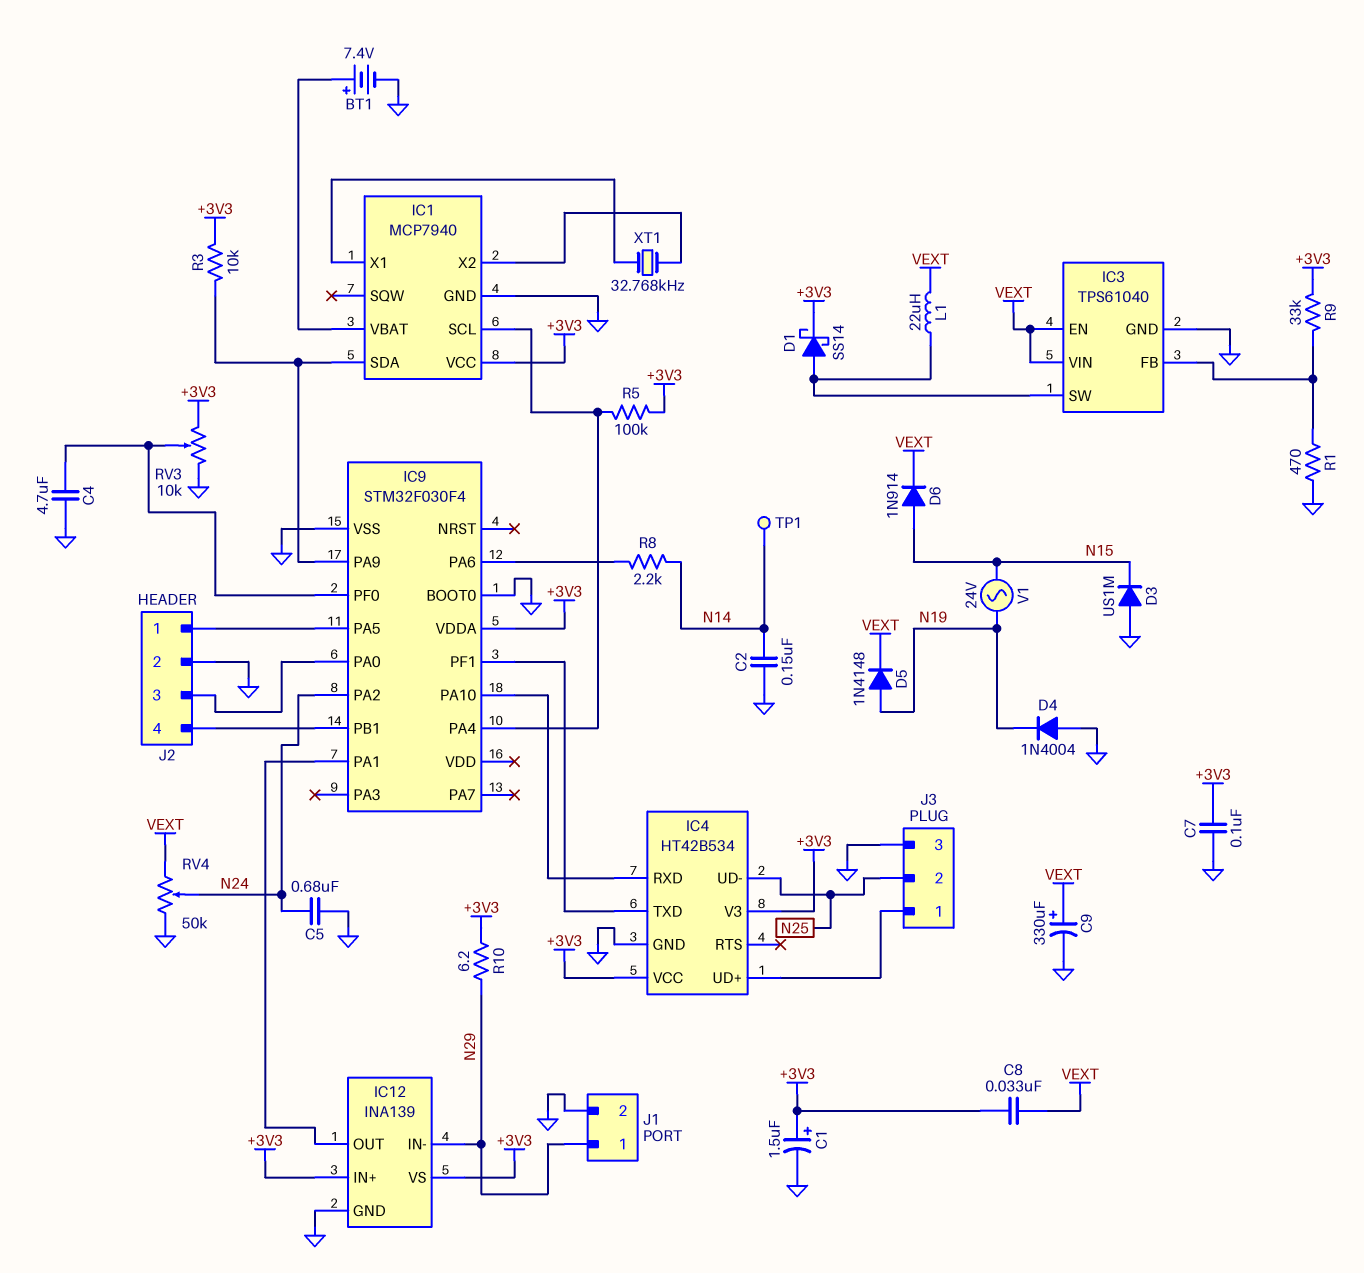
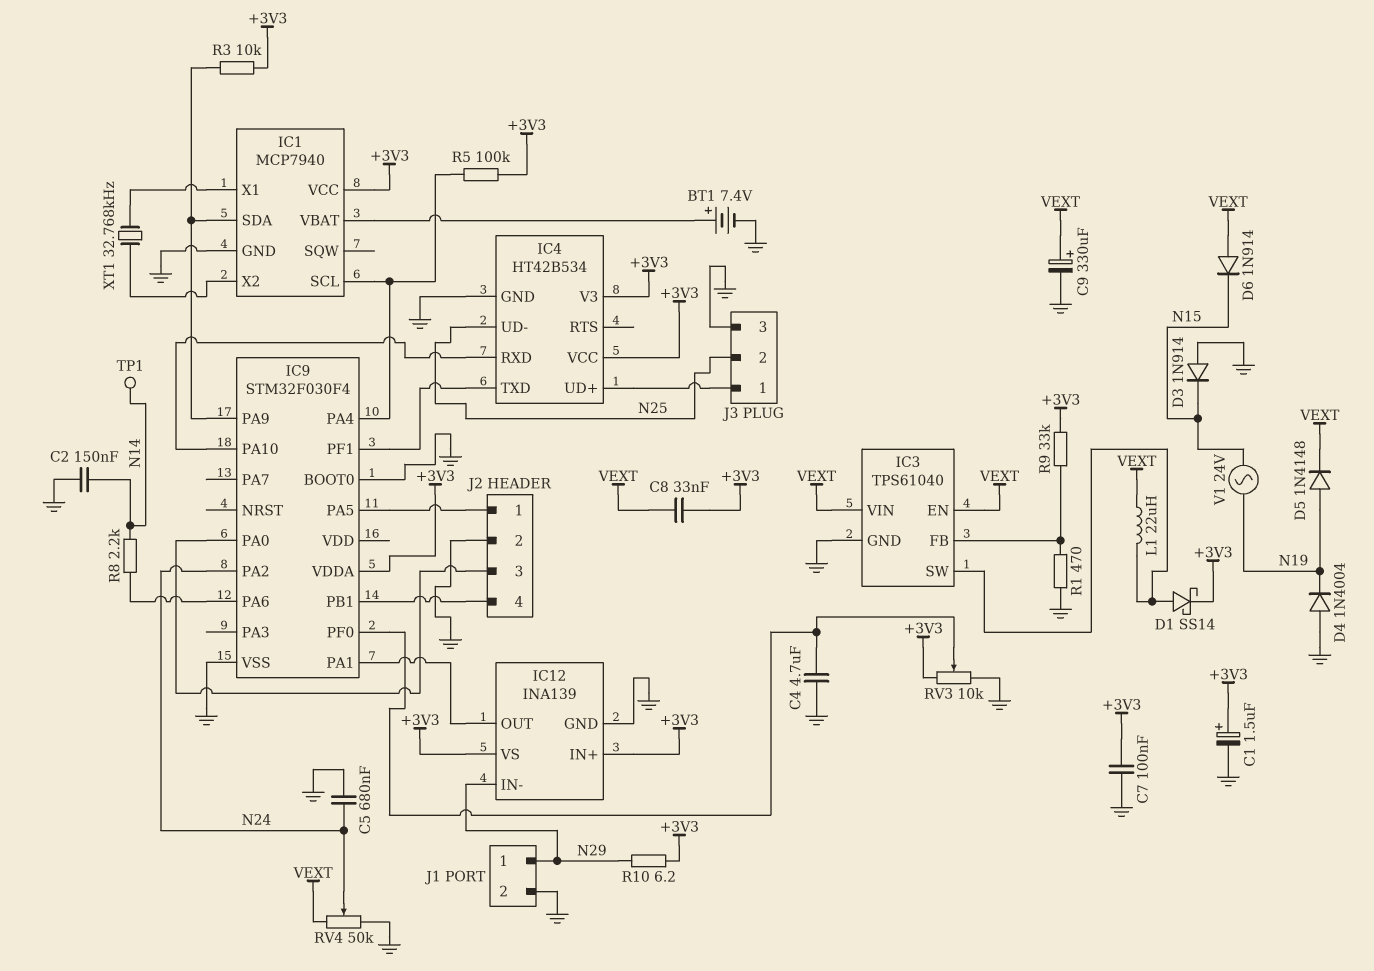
D3: diode US1M (A GND, K N15) -> diode 1N914 (A GND, K N15)
D6: diode 1N914 (A N15, K VEXT) -> diode 1N914 (A VEXT, K N15)

